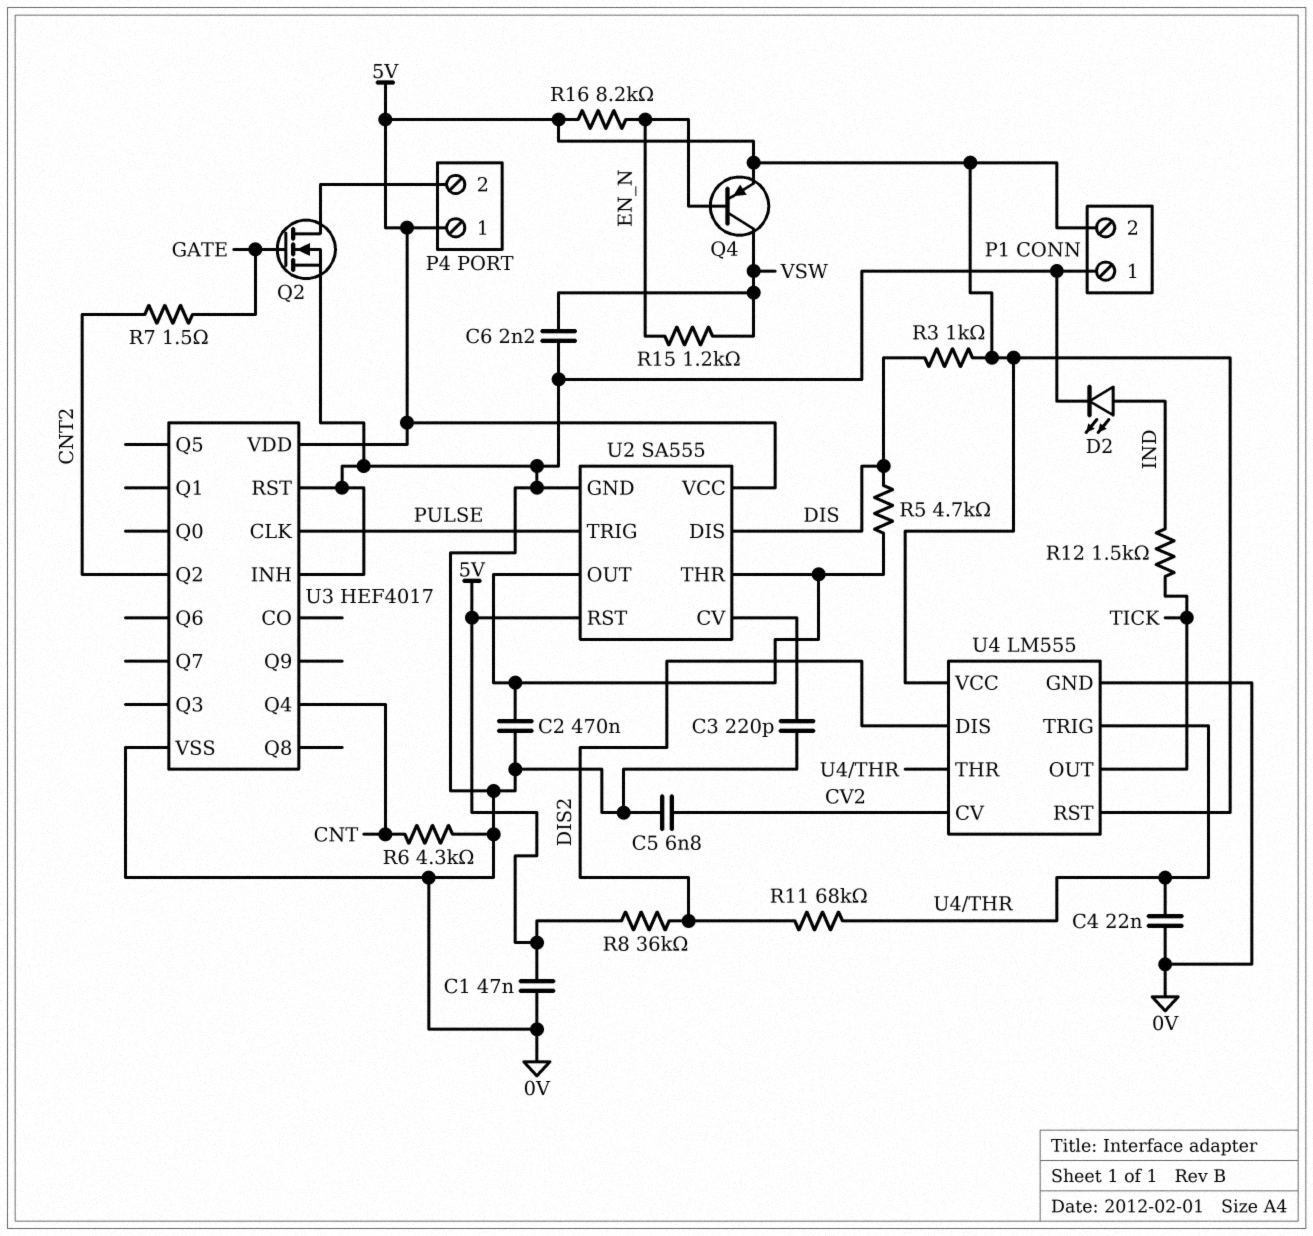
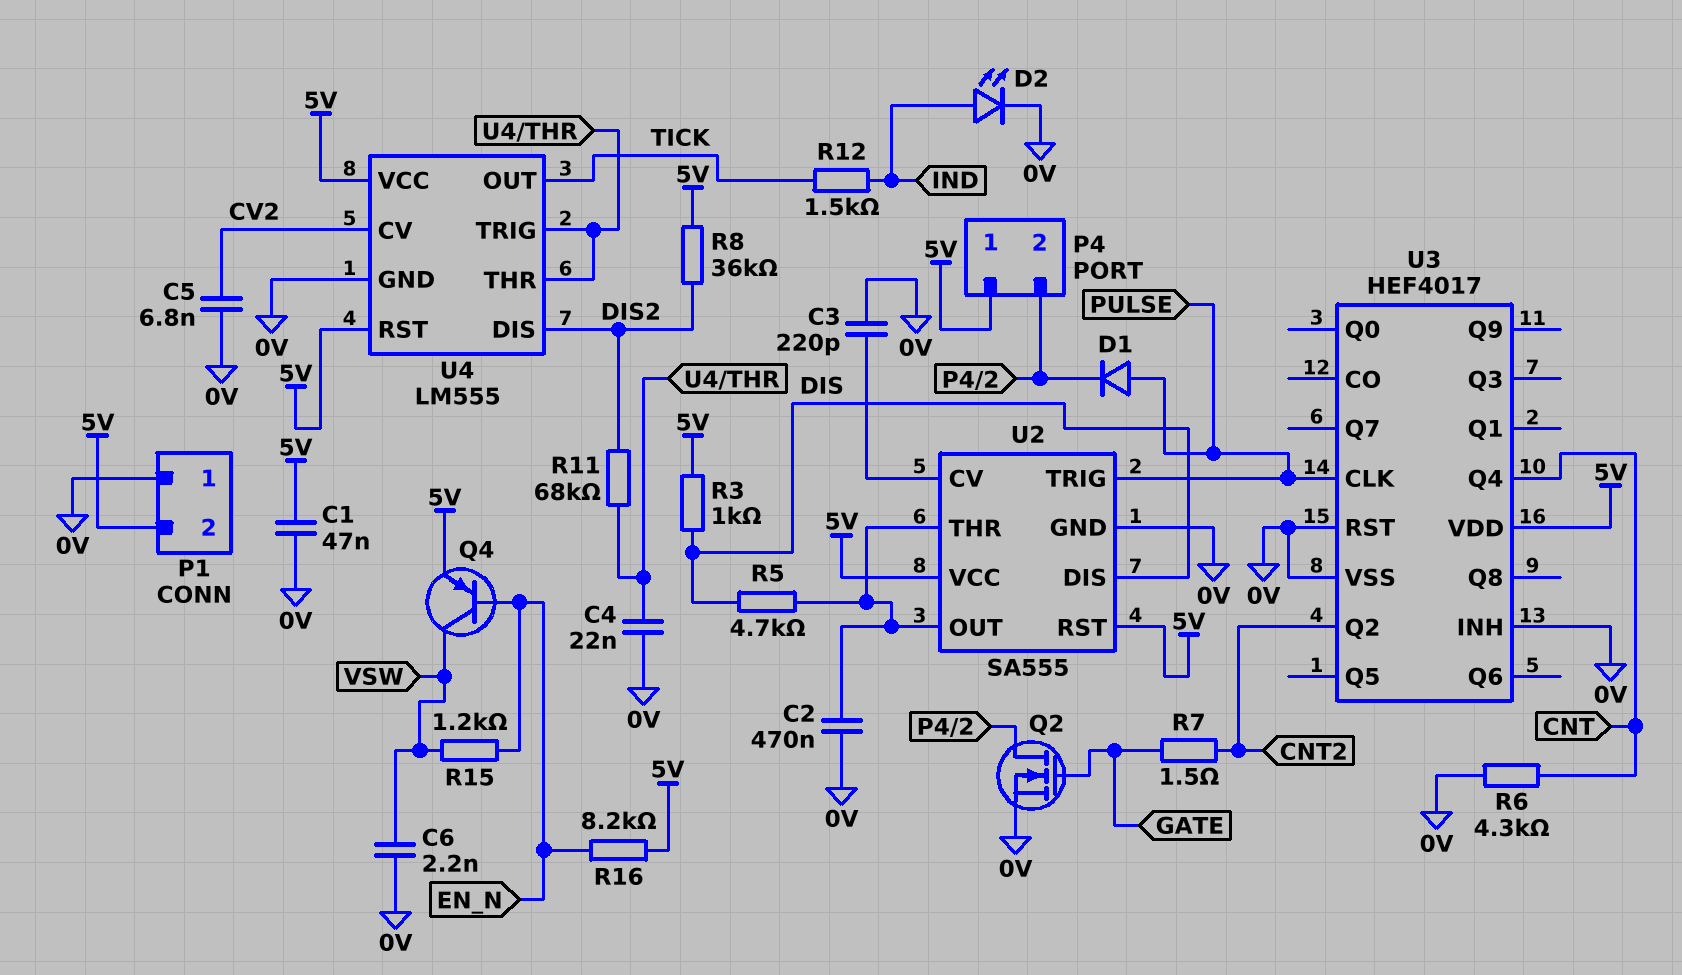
D1: none -> diode (A PULSE, K P4/2)

